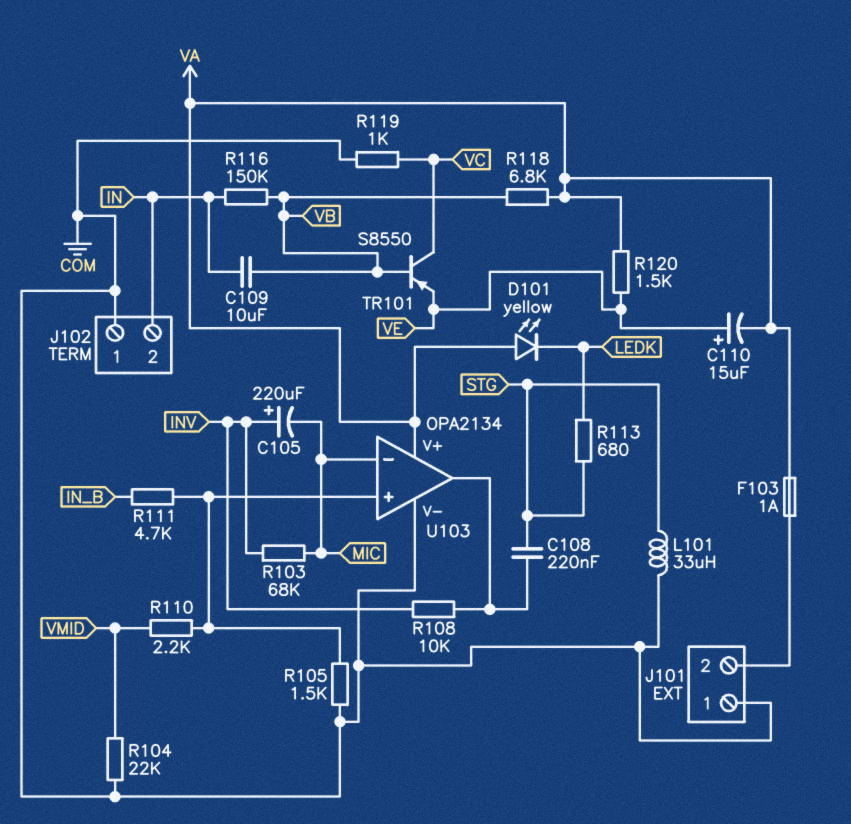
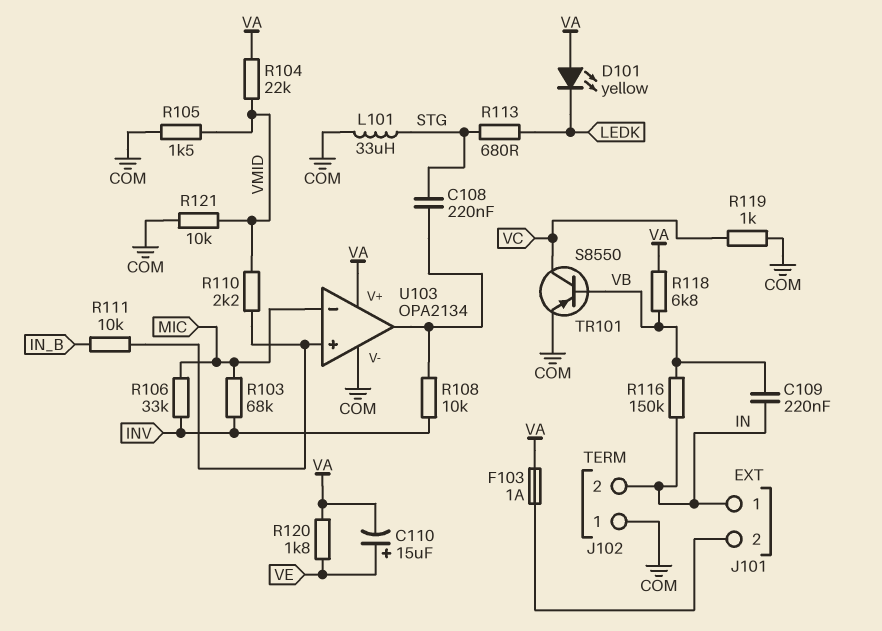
C105: 220uF (plus INV, minus MIC) -> none
C109: 10uF (IN, VB) -> 220nF (IN, VB)
J101 pin 1: COM -> IN
R104: 22k (COM, VMID) -> 22k (VA, VMID)
R105: 1.5k (COM, U103/in+) -> 1.5k (COM, VMID)
R106: none -> 33k (INV, MIC)
R111: 4.7k (IN_B, U103/in+) -> 10k (IN_B, U103/in+)
R120: 1.5k (VA, VE) -> 1.8k (VA, VE)
R121: none -> 10k (COM, VMID)
TR101: PNP S8550 (B VB, C VC, E VE) -> PNP S8550 (B VB, C VC, E COM)

